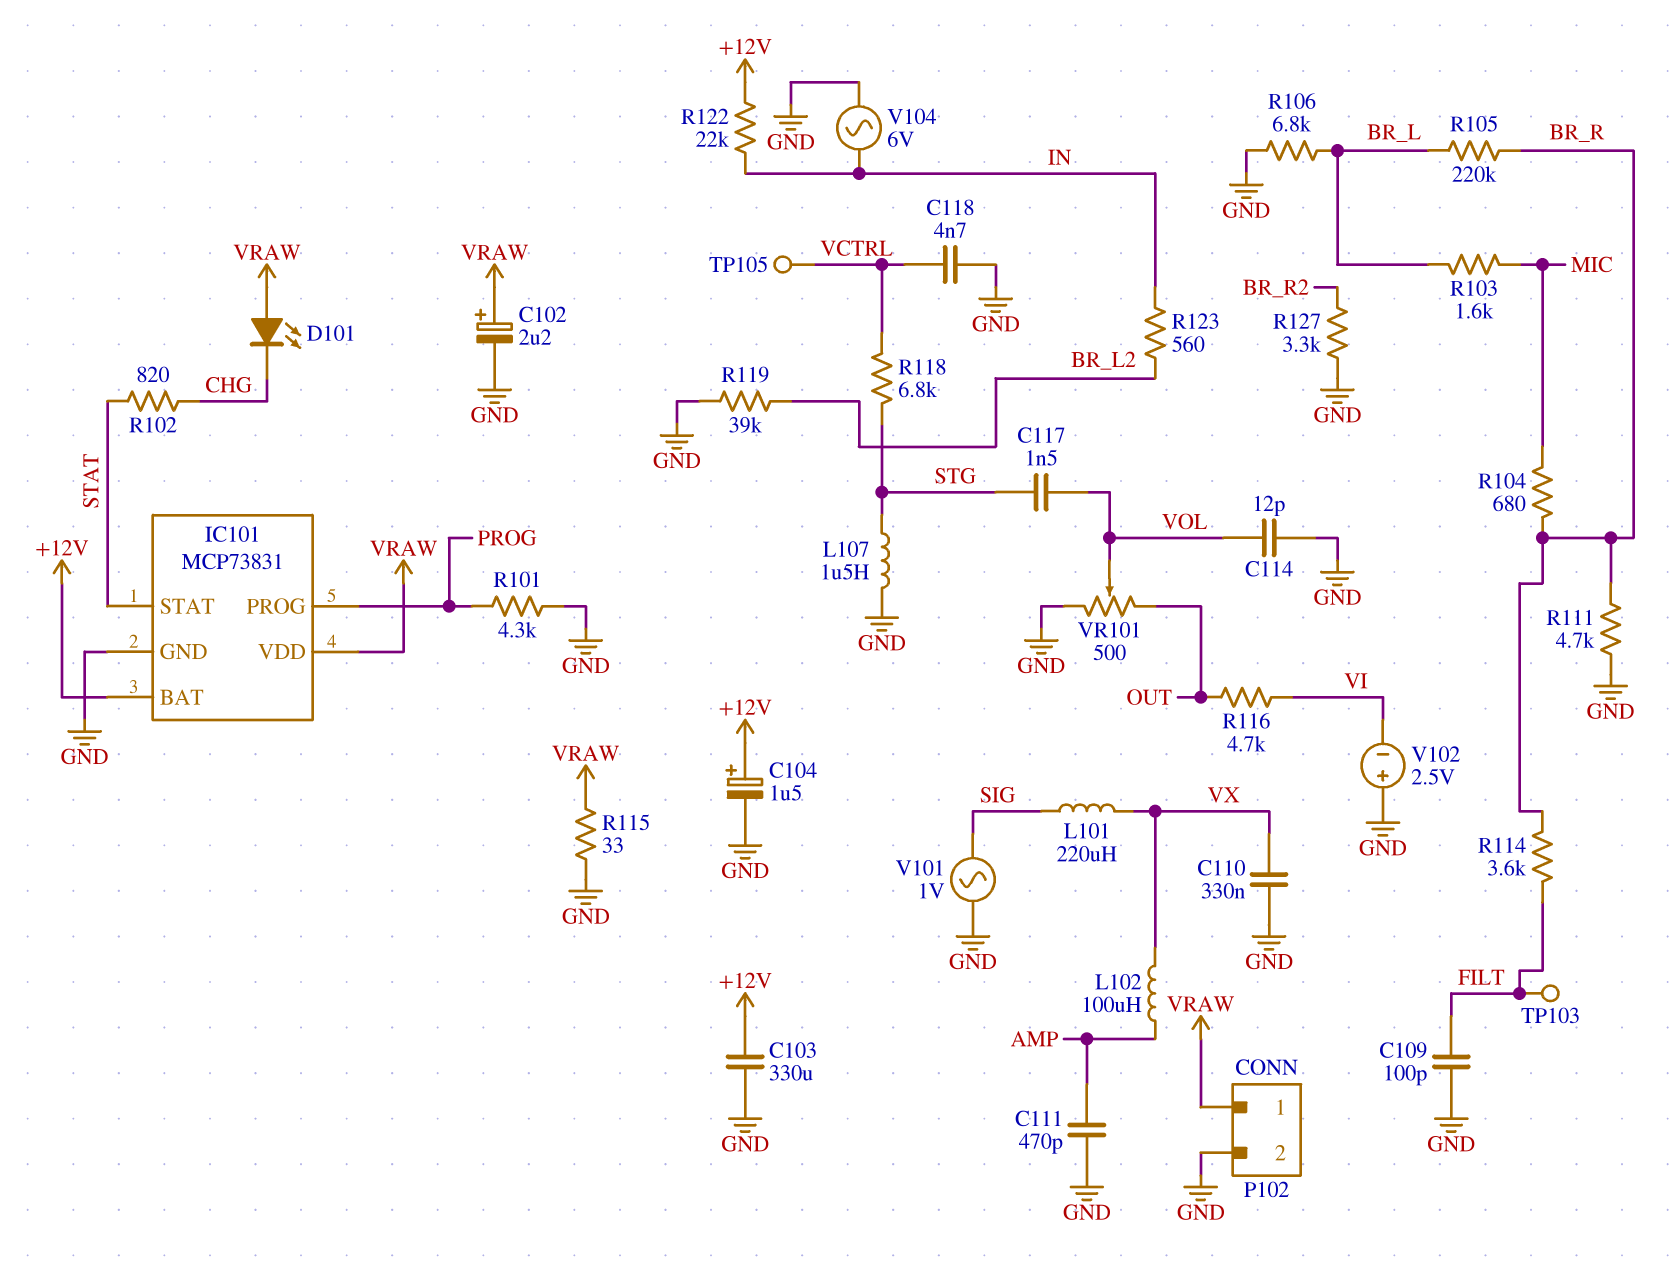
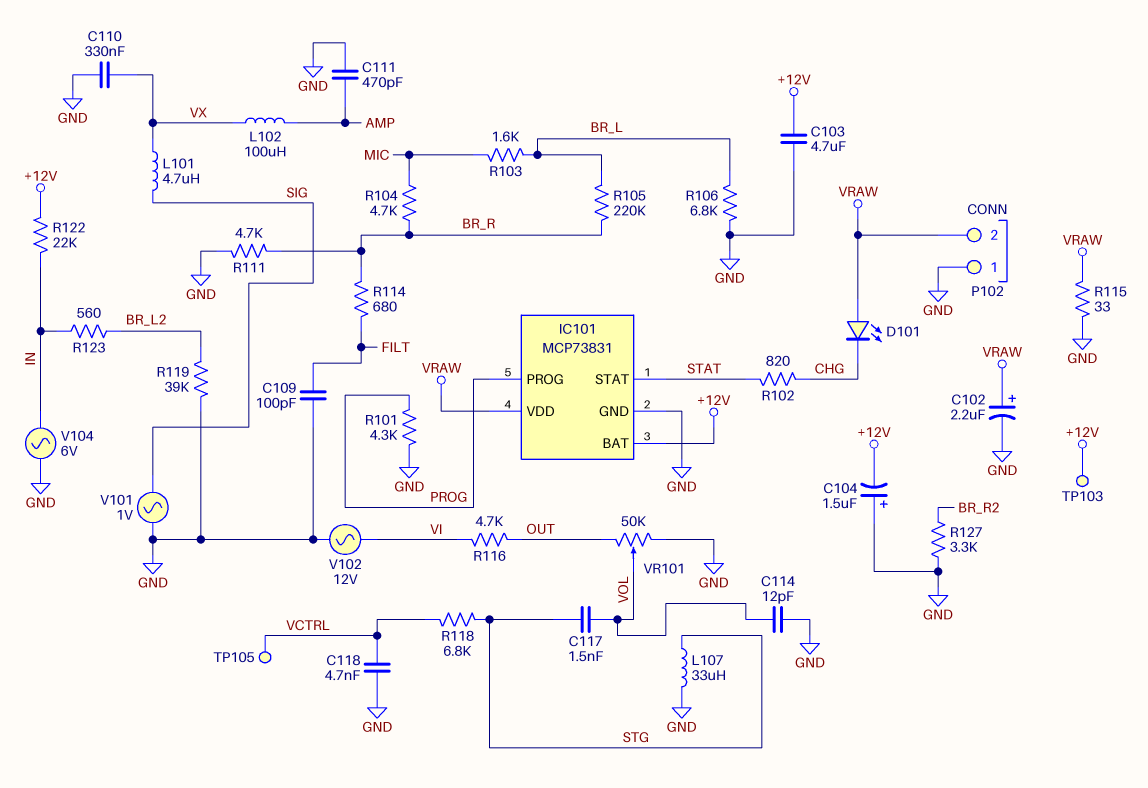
C103: 330uF (+12V, GND) -> 4.7uF (+12V, GND)
C104: 1.5uF (plus +12V, minus GND) -> 1.5uF (plus GND, minus +12V)
L101: 220uH (SIG, VX) -> 4.7uH (SIG, VX)
L107: 1.5uH (GND, STG) -> 33uH (GND, STG)
P102 pin 1: VRAW -> GND
P102 pin 2: GND -> VRAW
R104: 680 (BR_R, MIC) -> 4.7k (BR_R, MIC)
R114: 3.6k (BR_R, FILT) -> 680 (BR_R, FILT)
TP103: test point (FILT) -> test point (+12V)
V102: 2.5V (plus GND, minus VI) -> AC 12V (GND, VI)
VR101: 500 (GND, OUT, wiper VOL) -> 50k (GND, OUT, wiper VOL)

